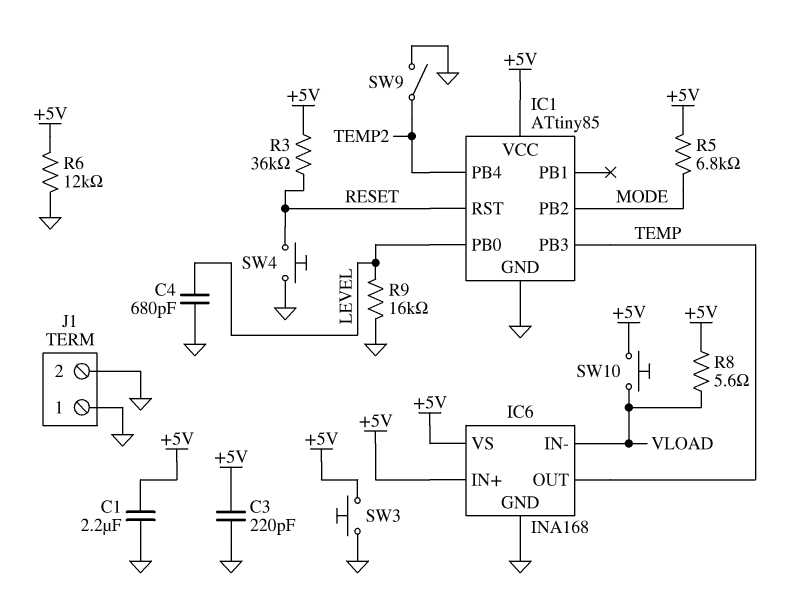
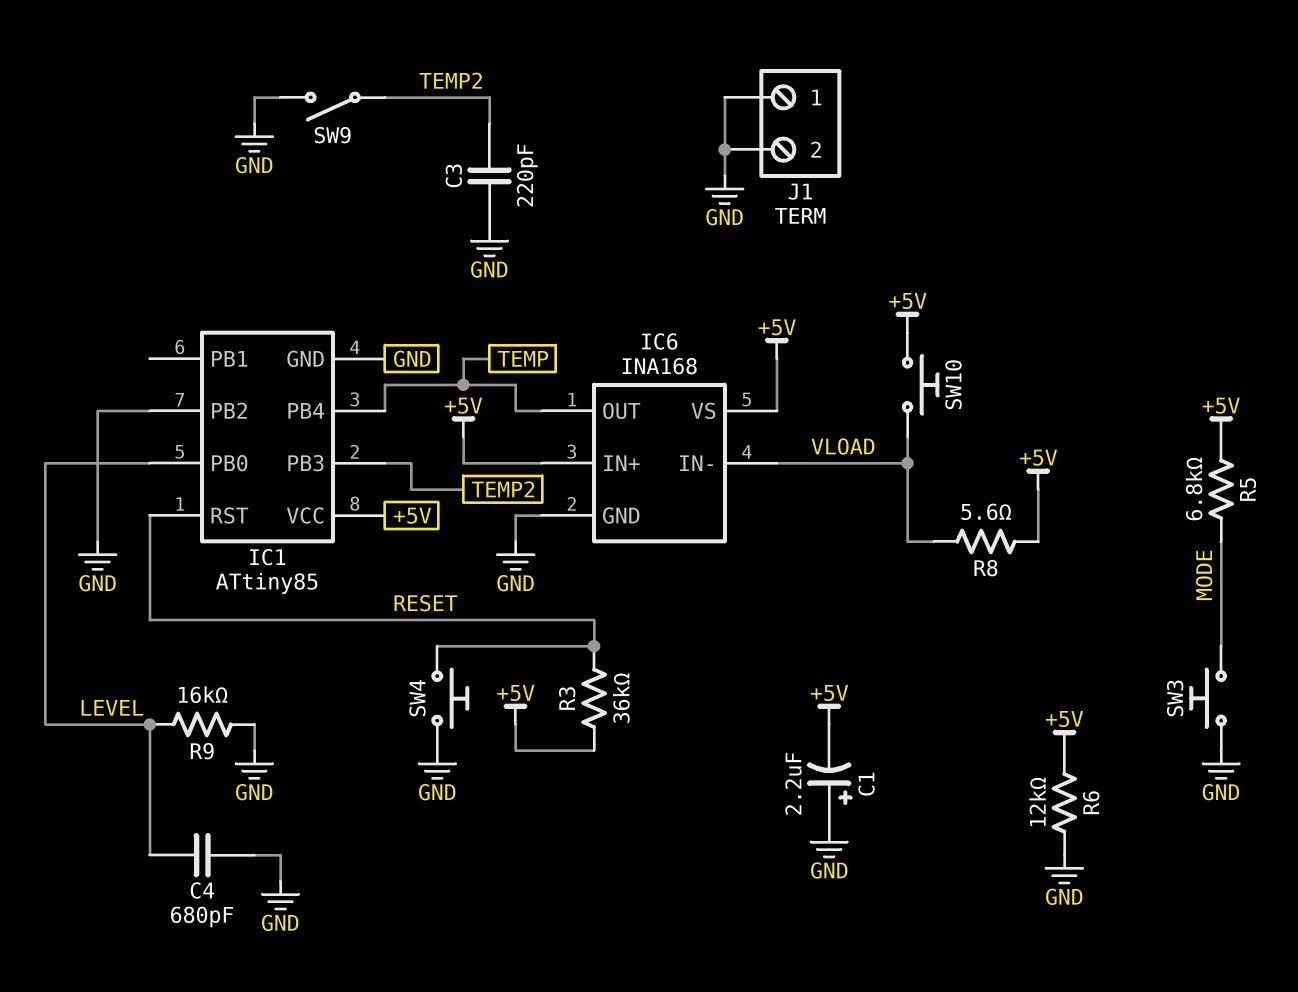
C1: 2.2uF (+5V, GND) -> 2.2uF (plus GND, minus +5V)
C3: 220pF (+5V, GND) -> 220pF (GND, TEMP2)
IC1 pin PB2: MODE -> GND
IC1 pin PB3: TEMP -> TEMP2
IC1 pin PB4: TEMP2 -> TEMP
SW3: button (+5V, GND) -> button (GND, MODE)

